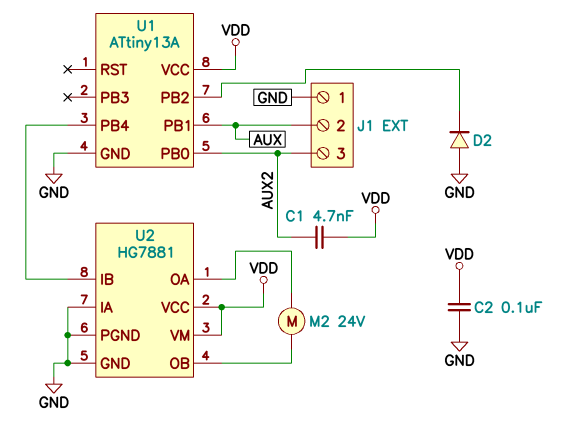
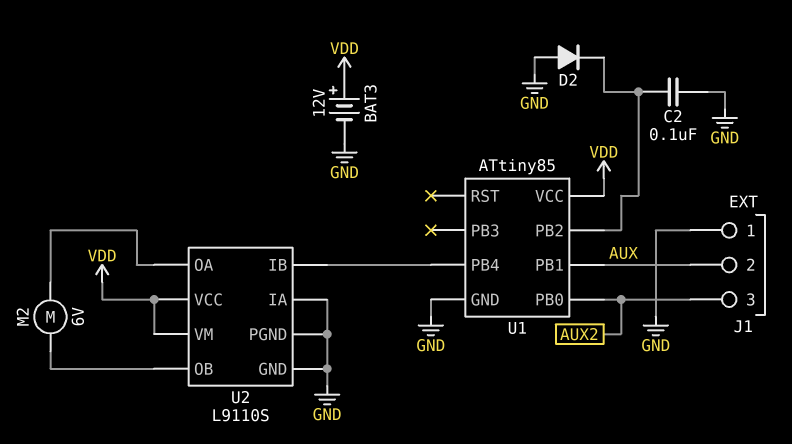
BAT3: none -> 12V (plus VDD, minus GND)
C1: 4.7nF (AUX2, VDD) -> none
C2: 100nF (GND, VDD) -> 100nF (GND, U1/PB2)
M2: motor 24V (U2/OA, U2/OB) -> motor 6V (U2/OA, U2/OB)
U1: ATtiny13A -> ATtiny85
U2: HG7881 -> L9110S

